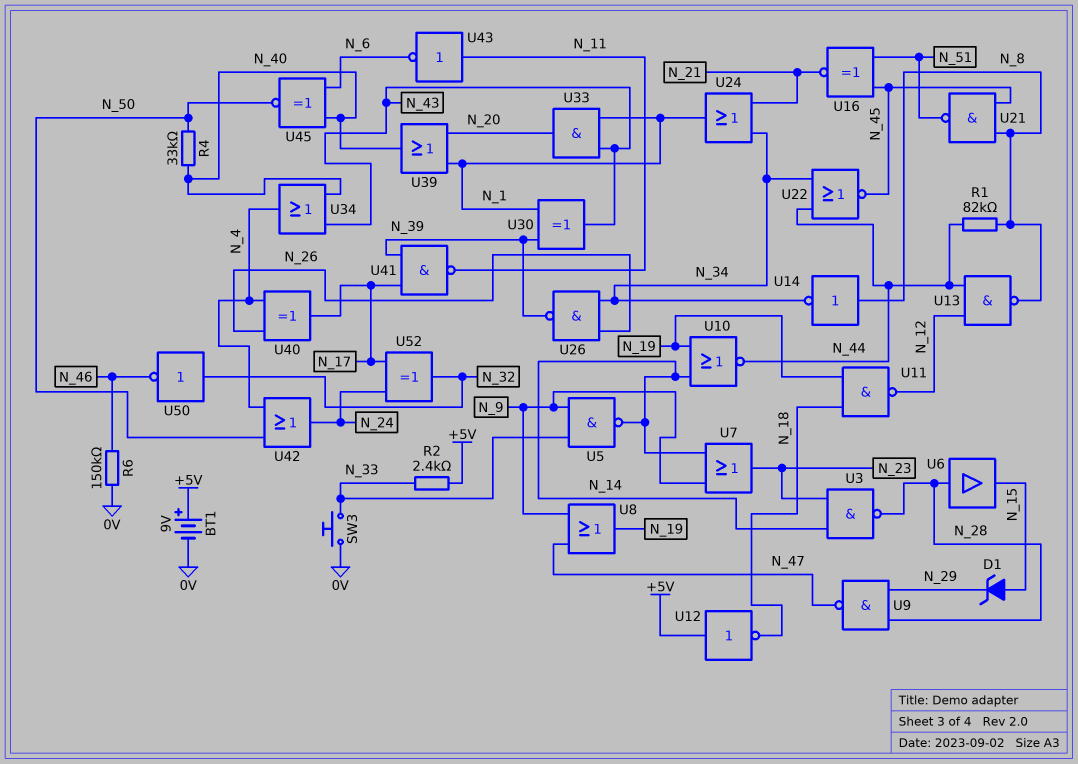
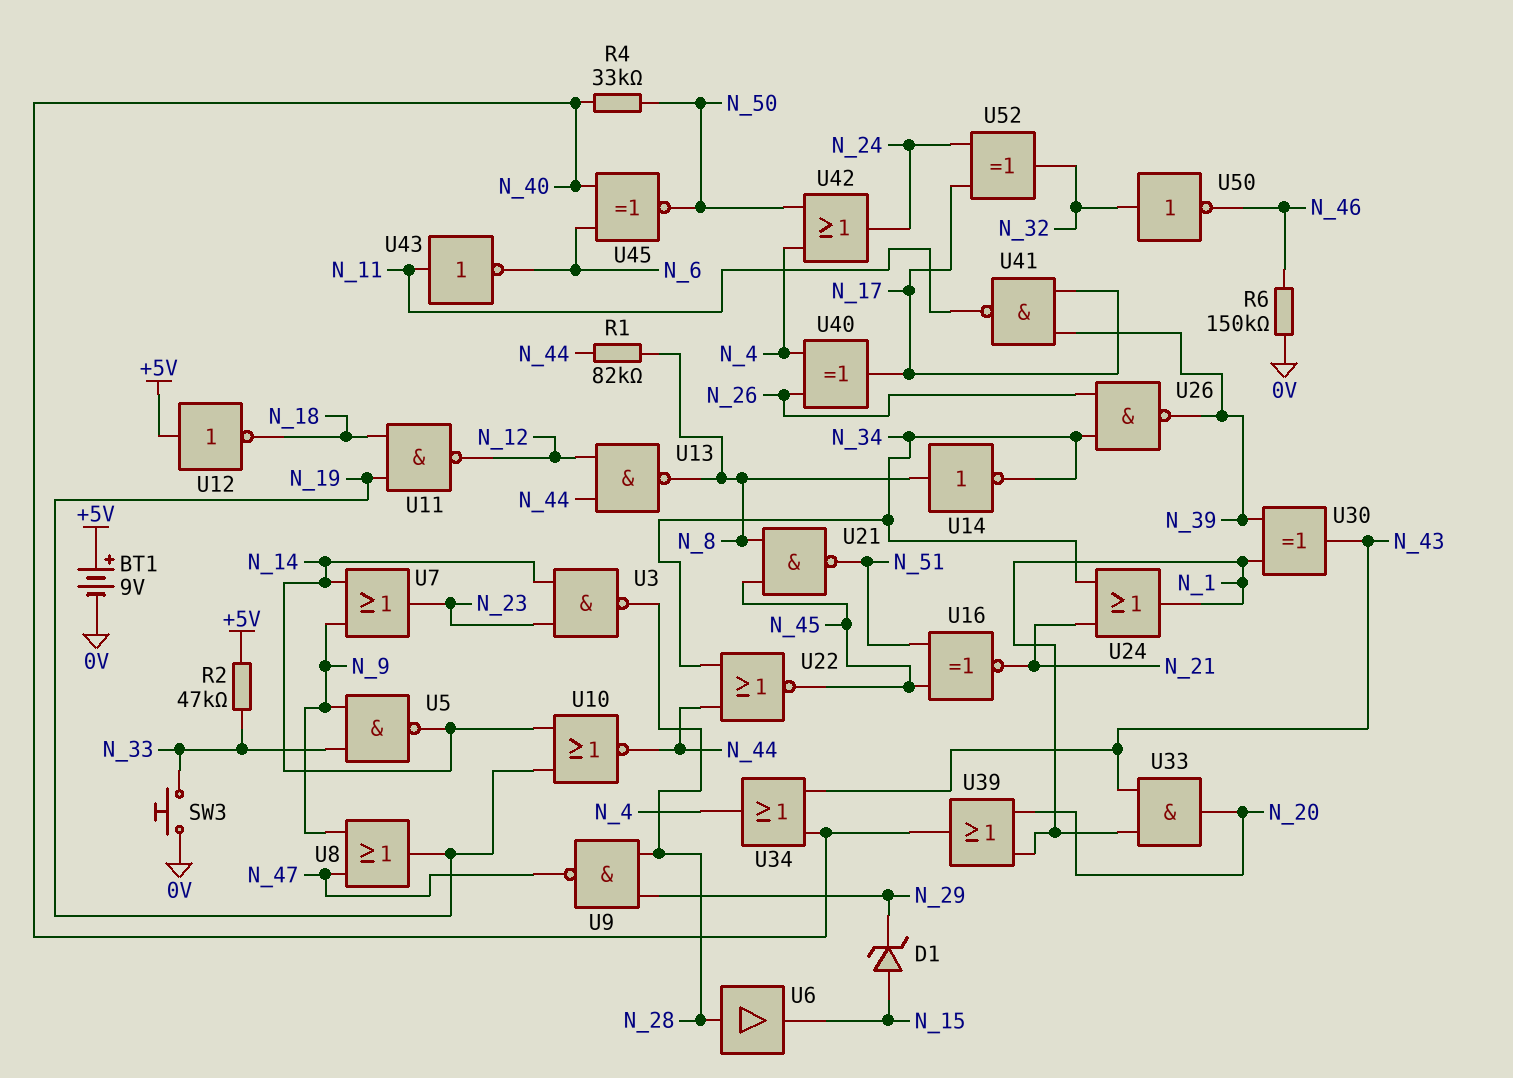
R2: 2.4k (+5V, N_33) -> 47k (+5V, N_33)

